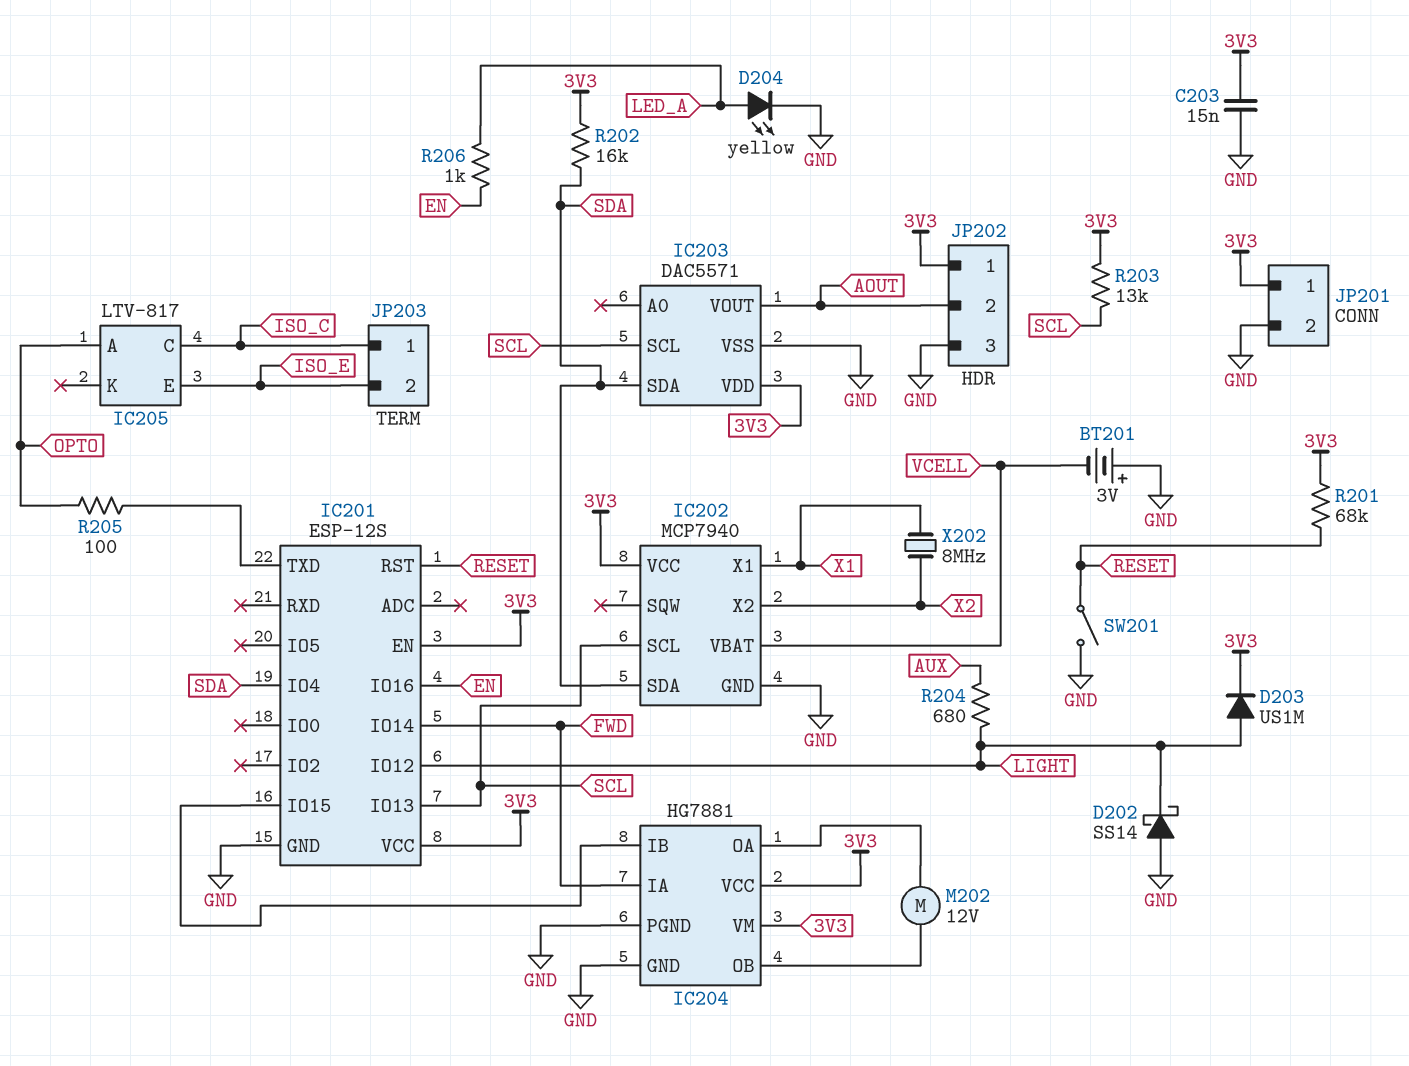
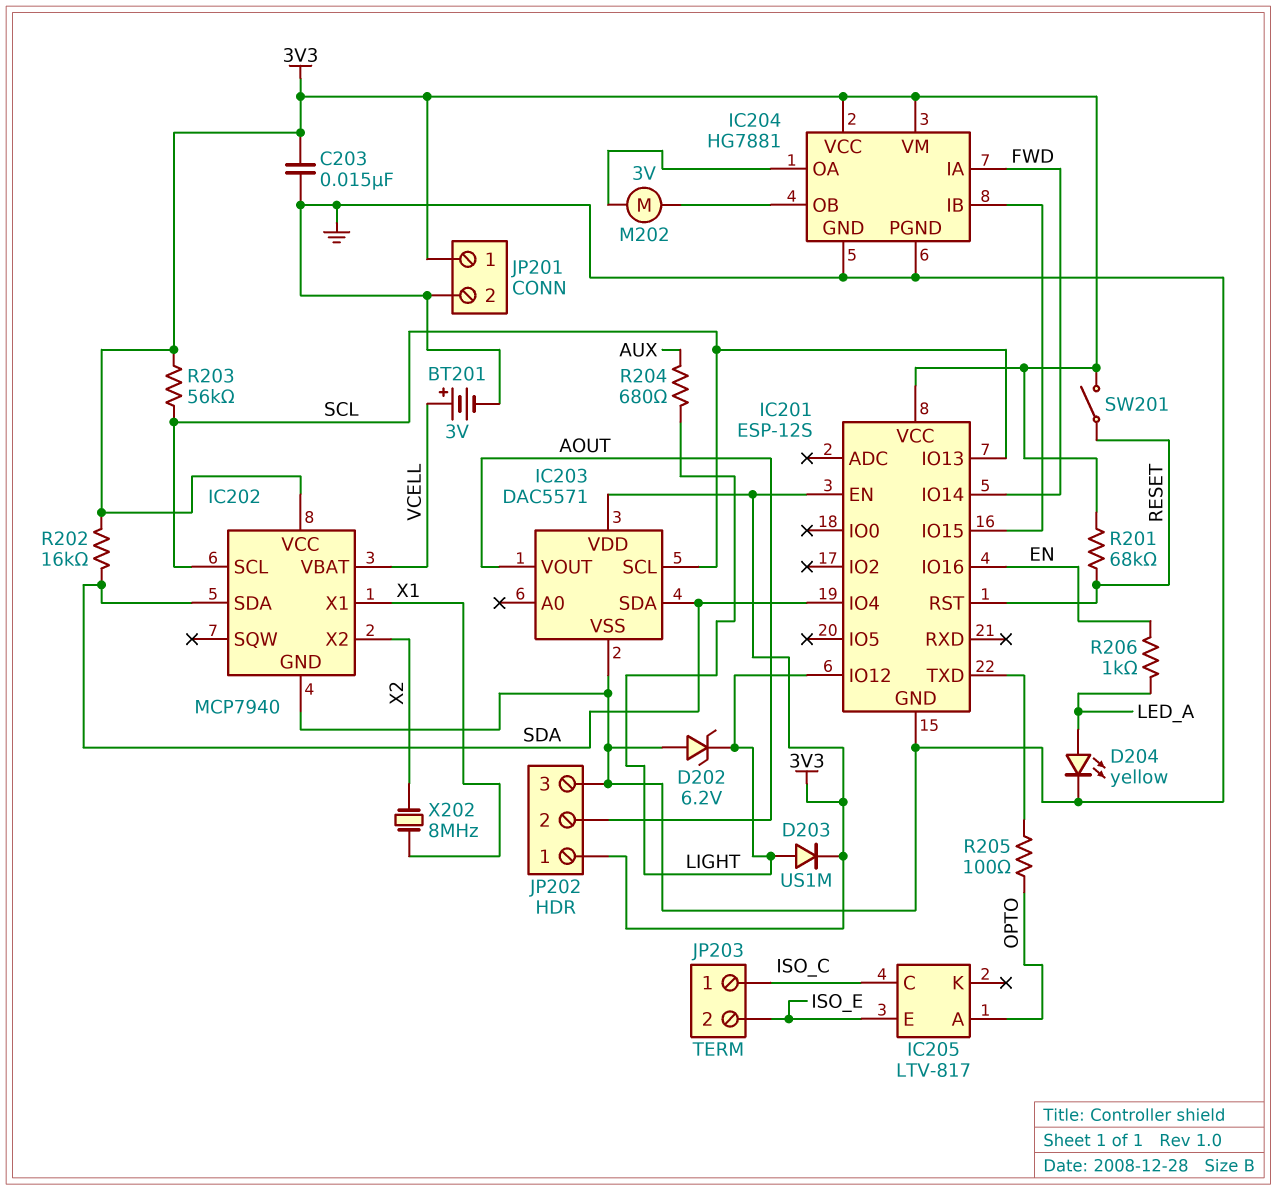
BT201: 3V (plus GND, minus VCELL) -> 3V (plus VCELL, minus GND)
D202: schottky SS14 (A GND, K LIGHT) -> zener 6.2V (A GND, K LIGHT)
M202: motor 12V (IC204/OA, IC204/OB) -> motor 3V (IC204/OA, IC204/OB)
R203: 13k (3V3, SCL) -> 56k (3V3, SCL)
SW201: switch (GND, RESET) -> switch (3V3, RESET)

